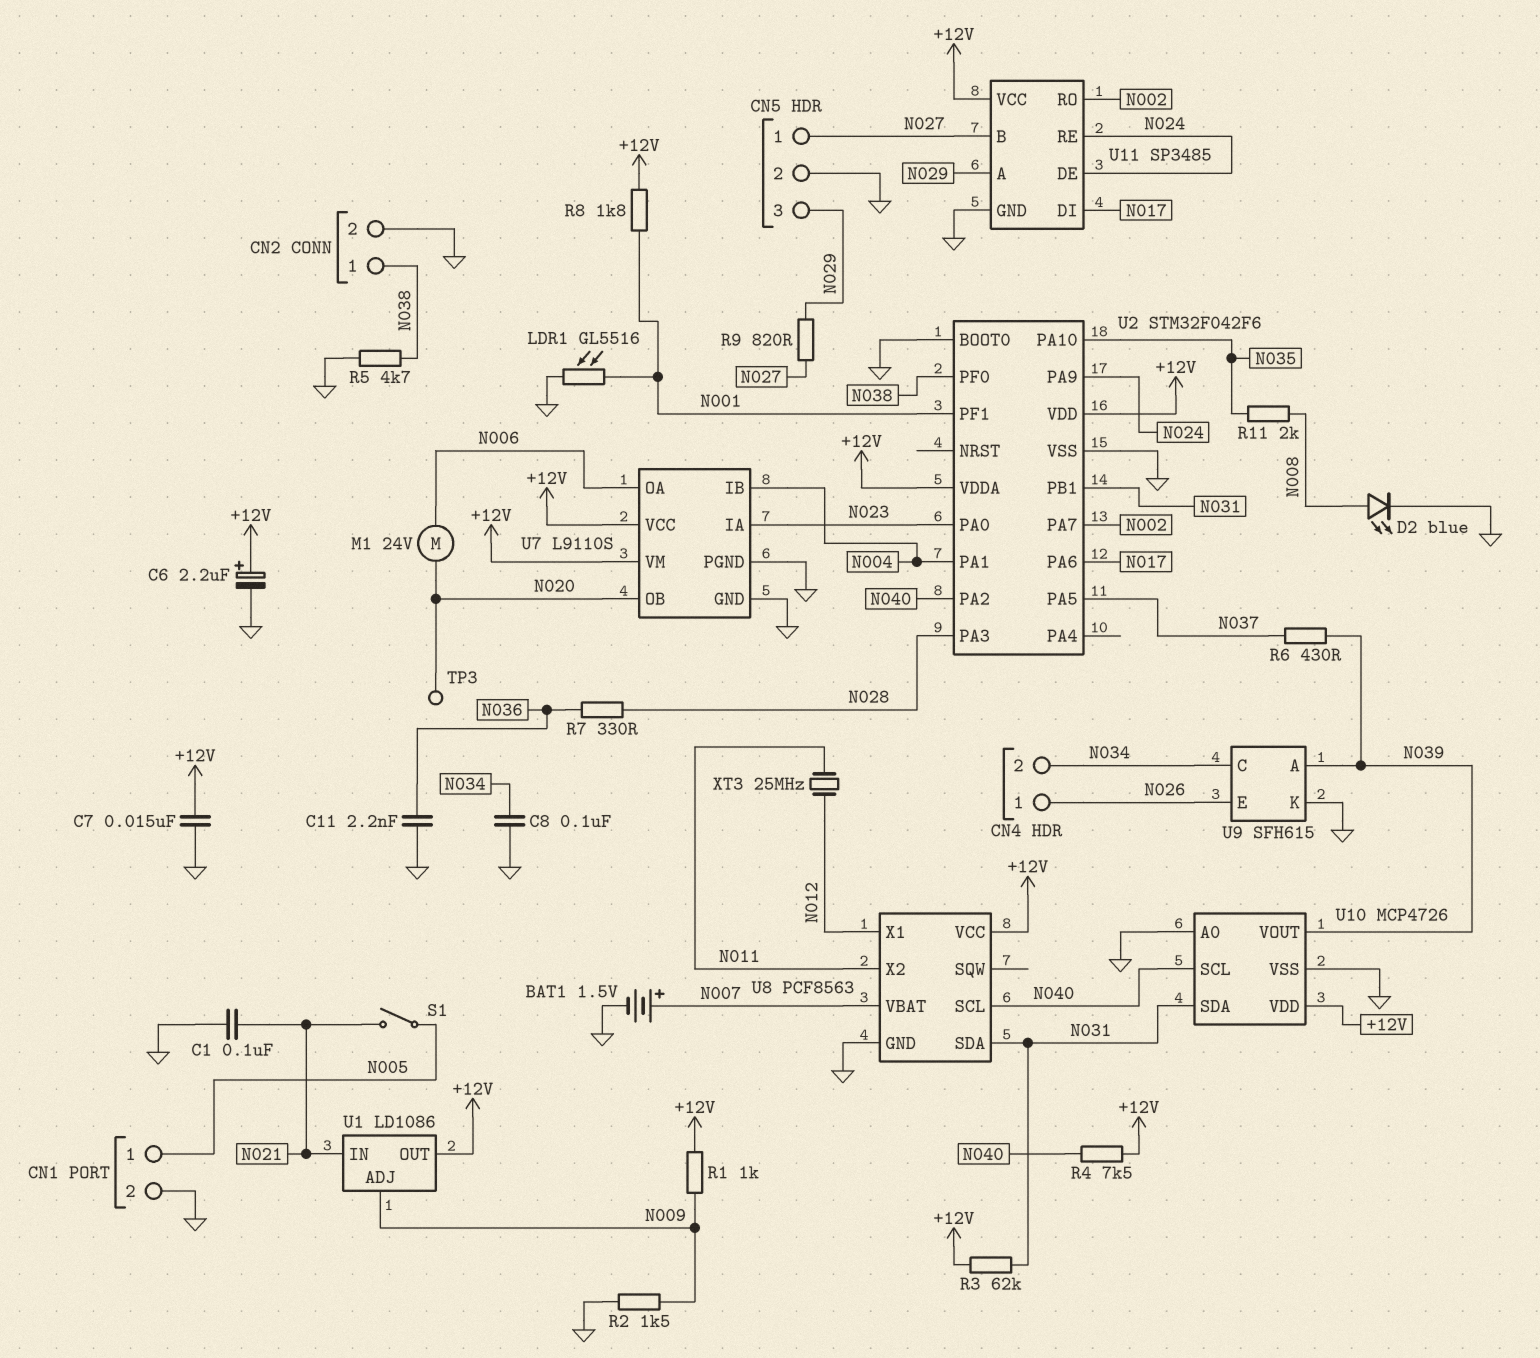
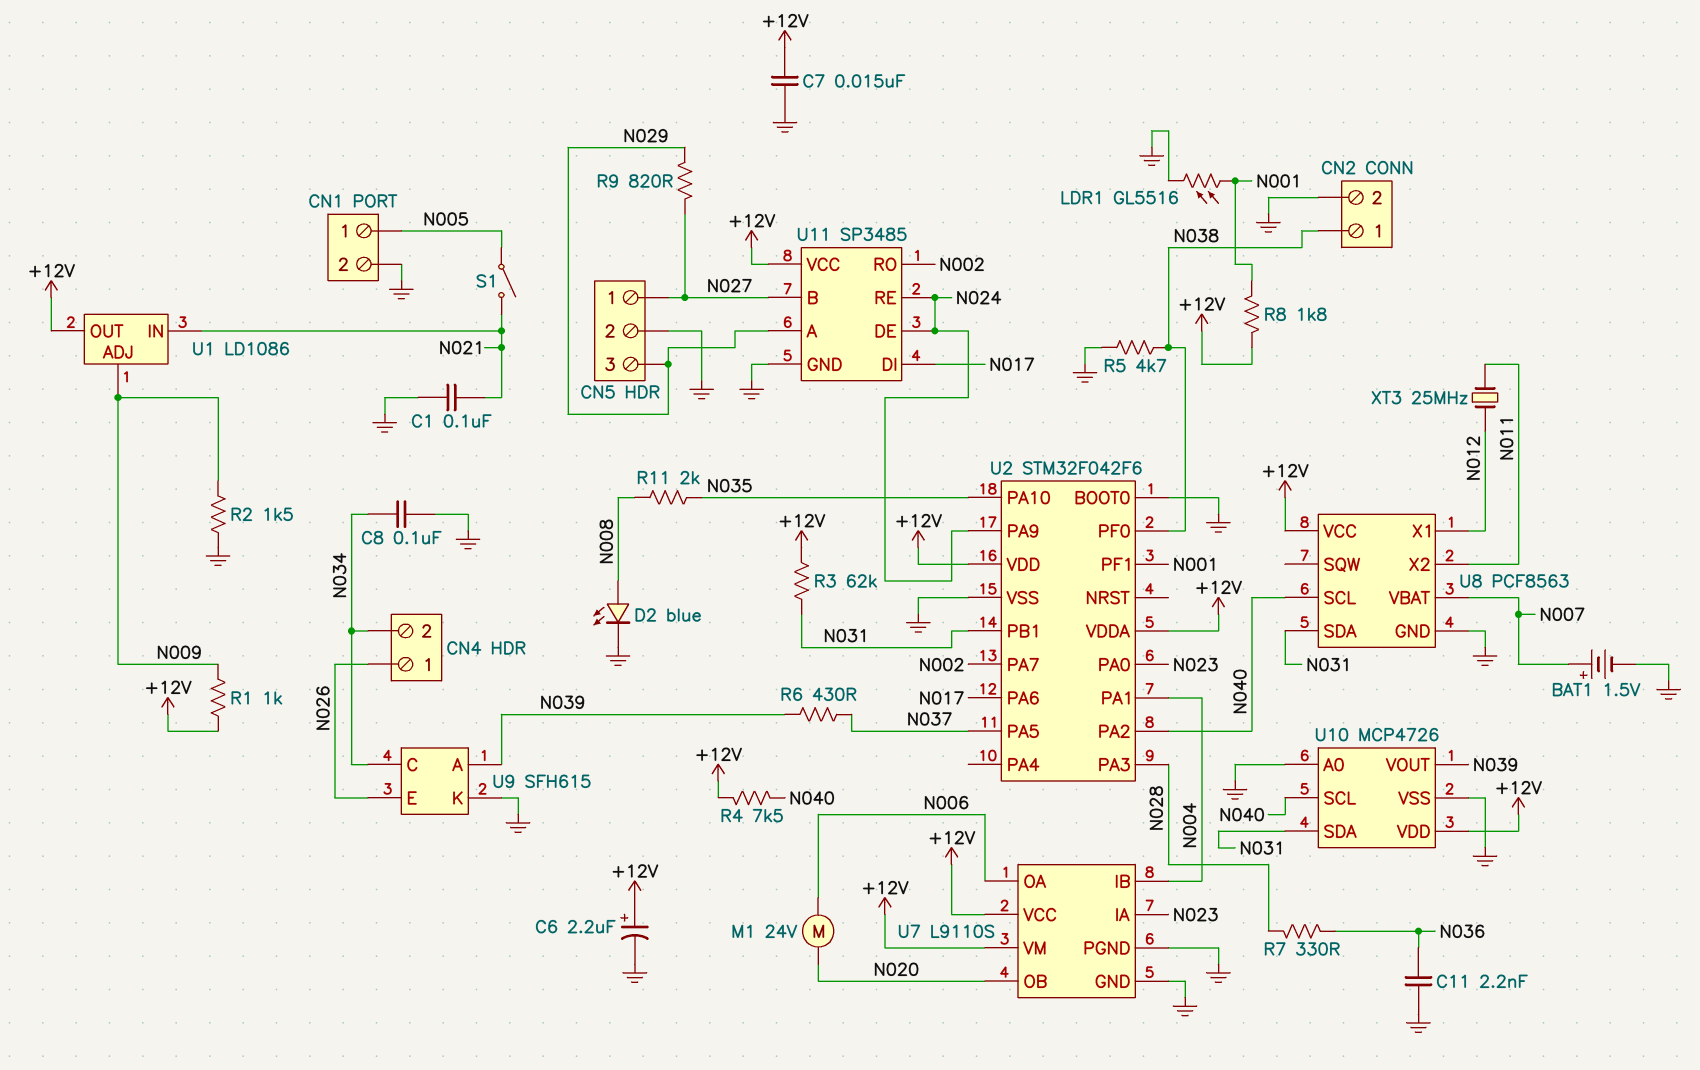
TP3: test point (N020) -> none

